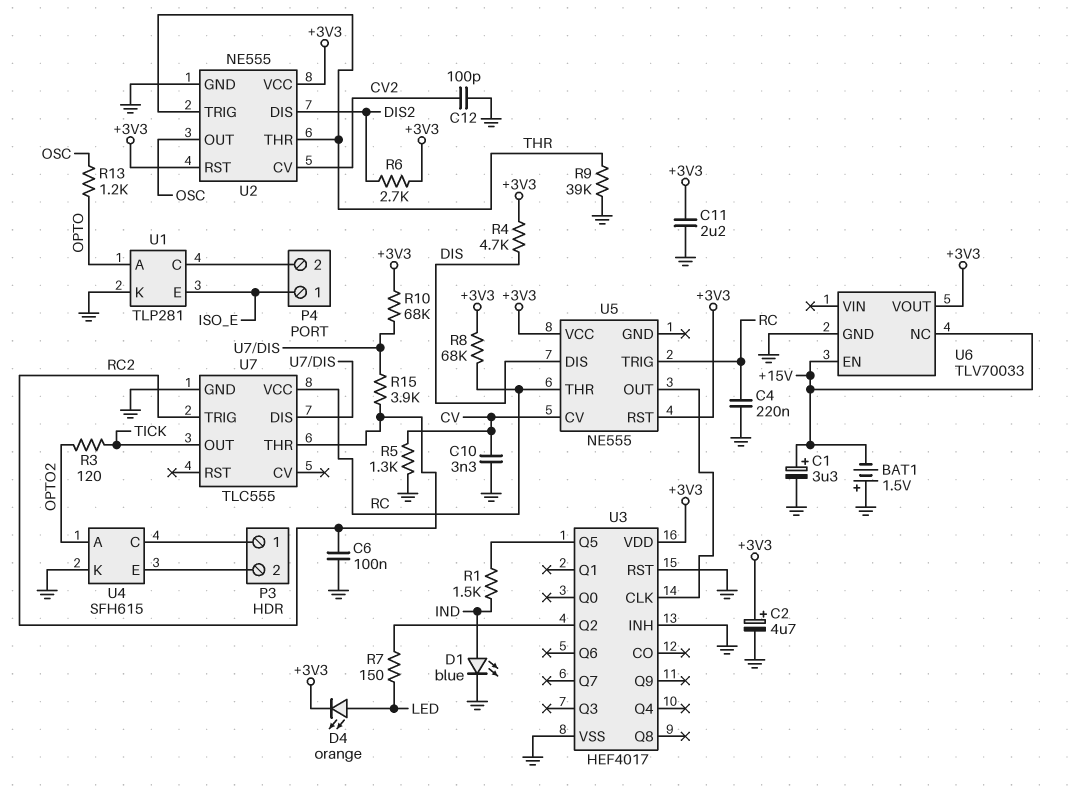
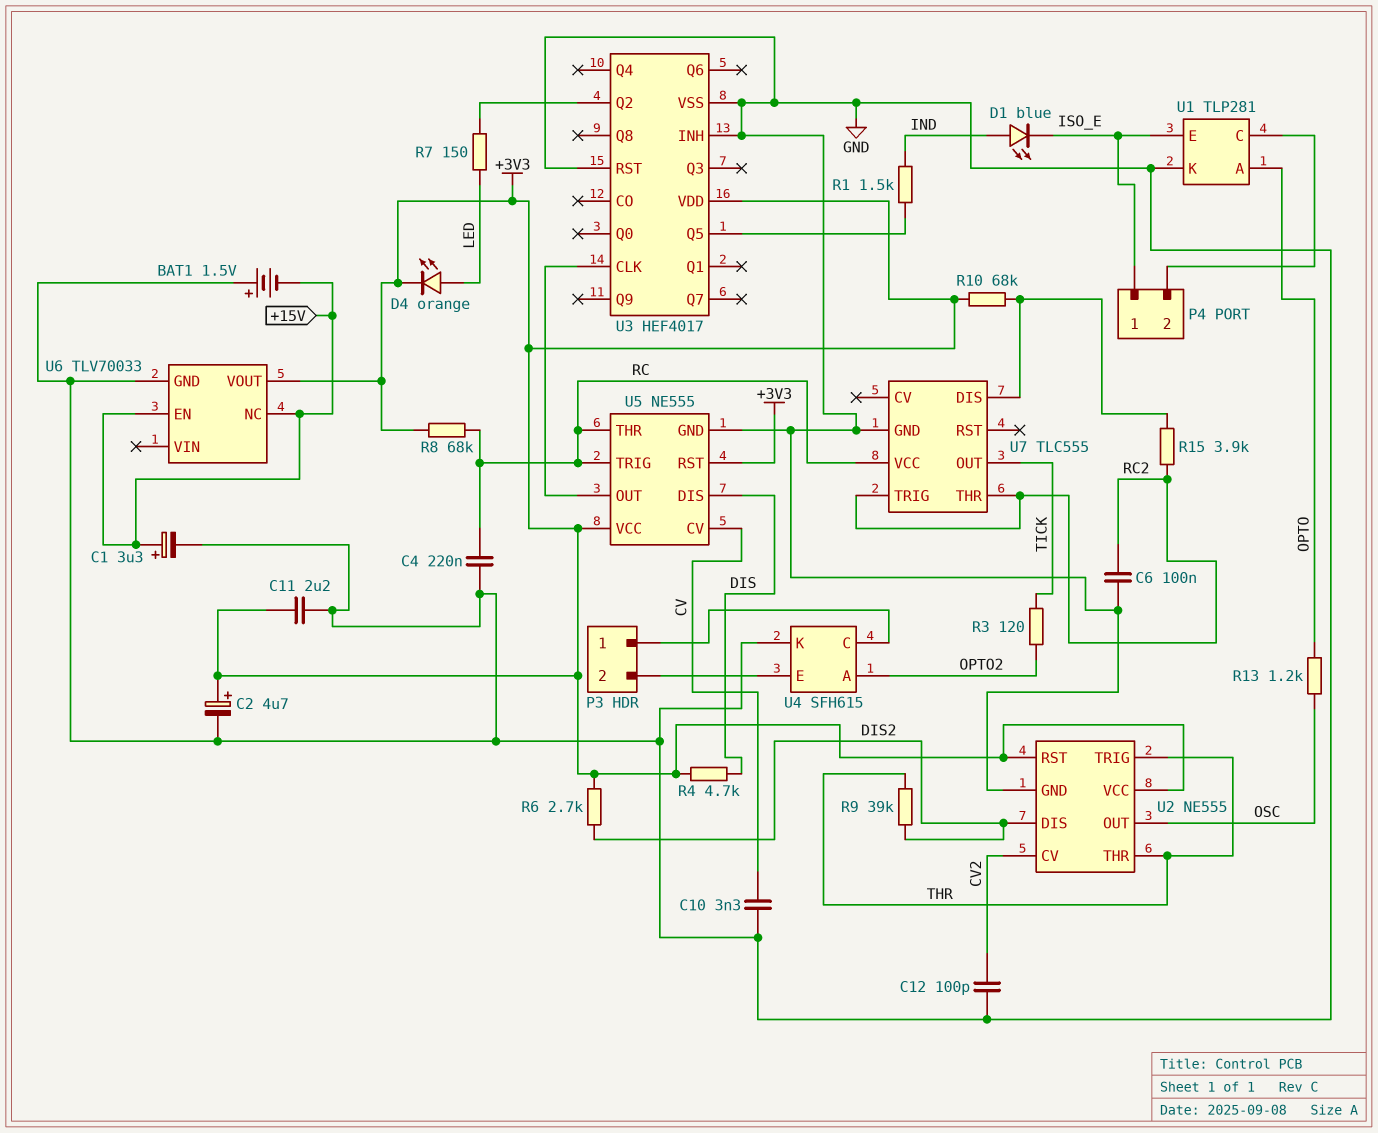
D1: LED blue (A IND, K GND) -> LED blue (A IND, K ISO_E)
R5: 1.3k (CV, GND) -> none
R9: 39k (GND, THR) -> 39k (DIS2, THR)
U5 pin GND: none -> GND

